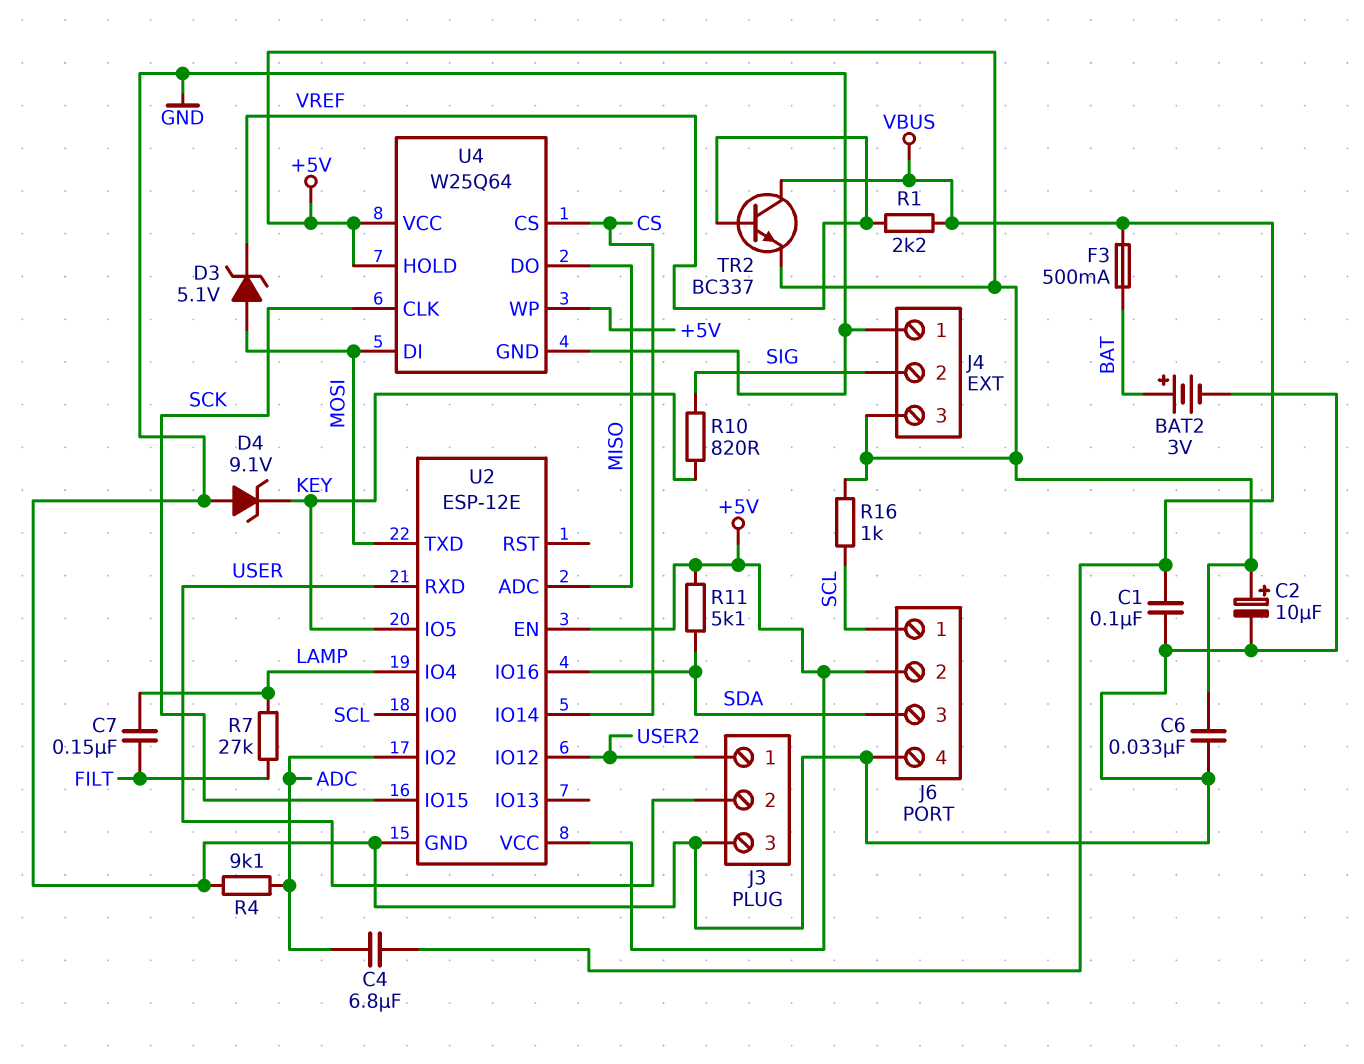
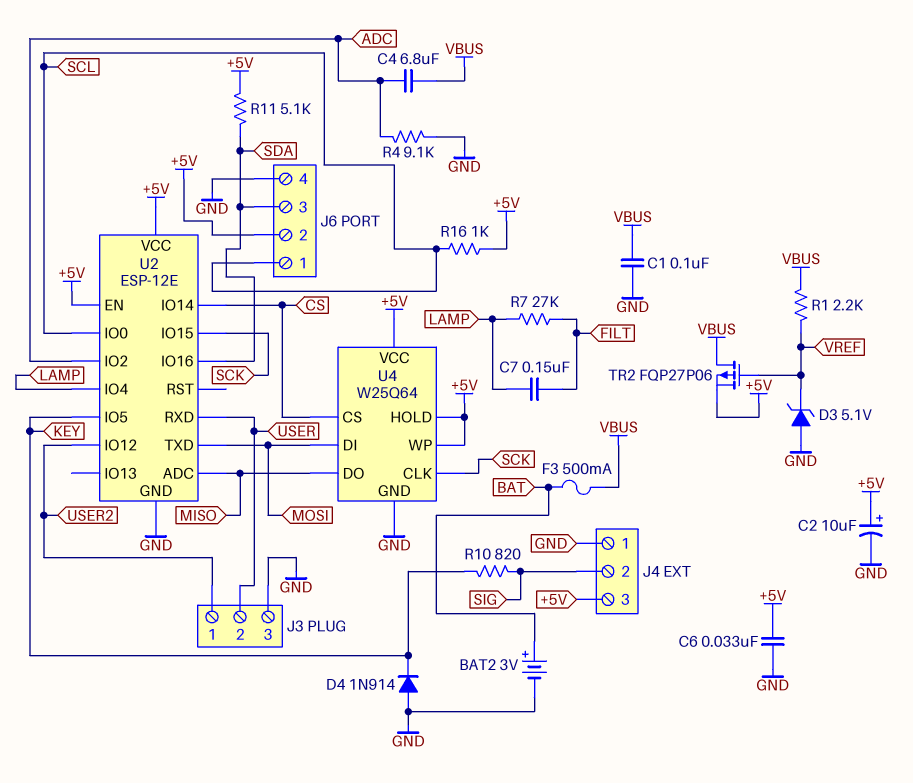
D3: zener 5.1V (A MOSI, K VREF) -> zener 5.1V (A GND, K VREF)
D4: zener 9.1V (A GND, K KEY) -> diode 1N914 (A GND, K KEY)
TR2: NPN BC337 (B VREF, C VBUS, E +5V) -> PMOS FQP27P06 (G VREF, D VBUS, S +5V)

